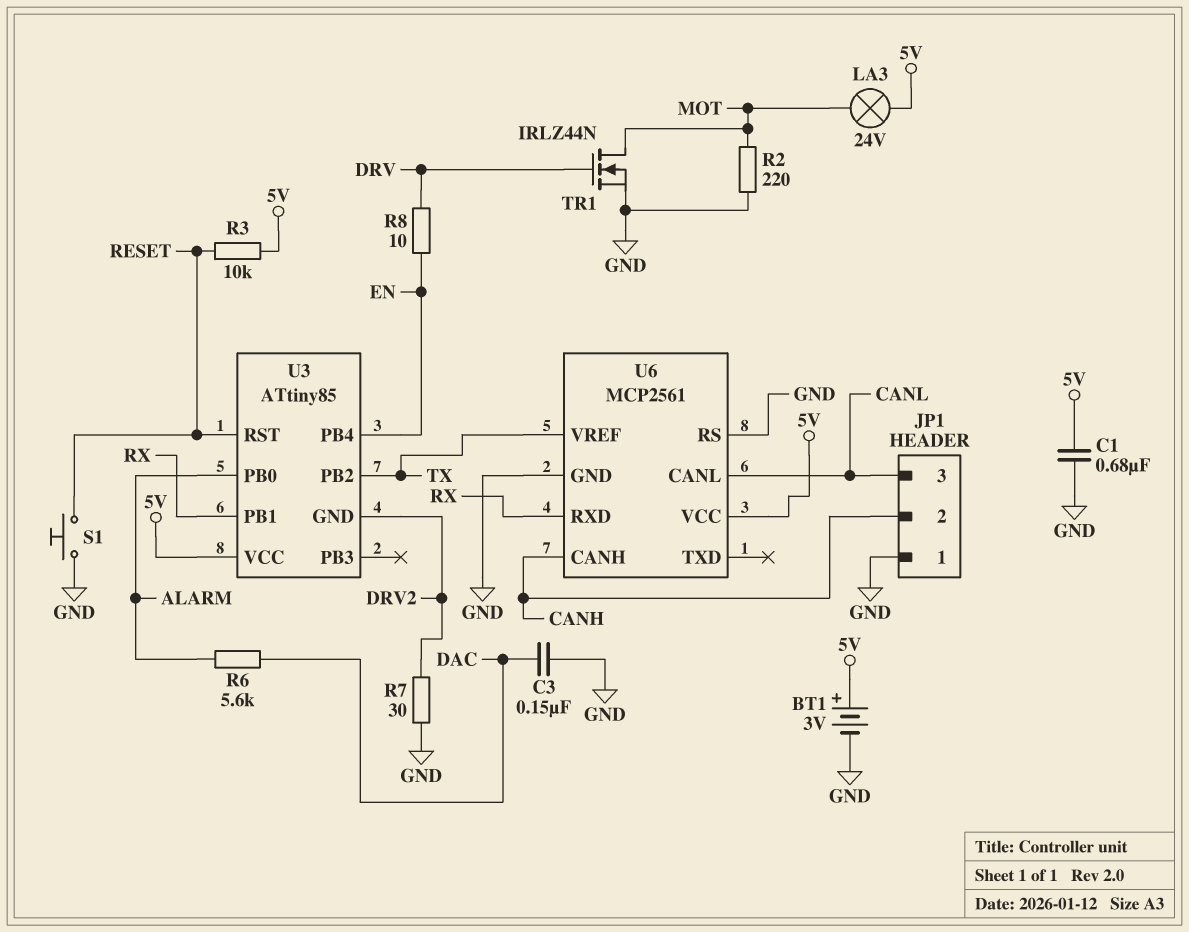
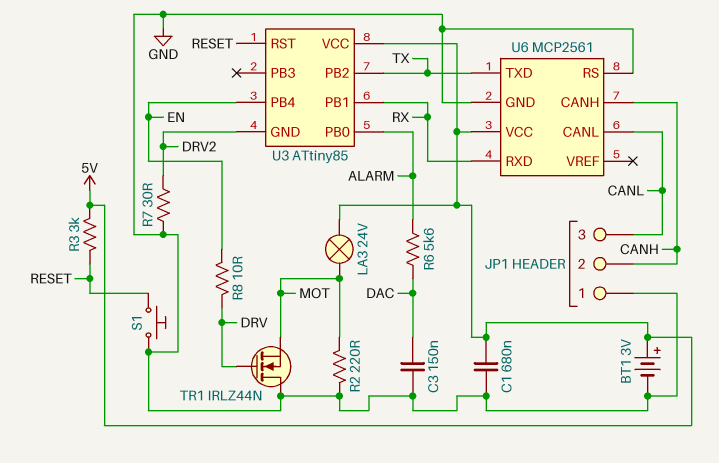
R3: 10k (5V, RESET) -> 3k (5V, RESET)
TR1: NMOS IRLZ44N (G DRV, D MOT, S GND) -> NMOS IRLZ44N (G DRV, D GND, S MOT)
U6 pin TXD: none -> TX
U6 pin VREF: TX -> none

